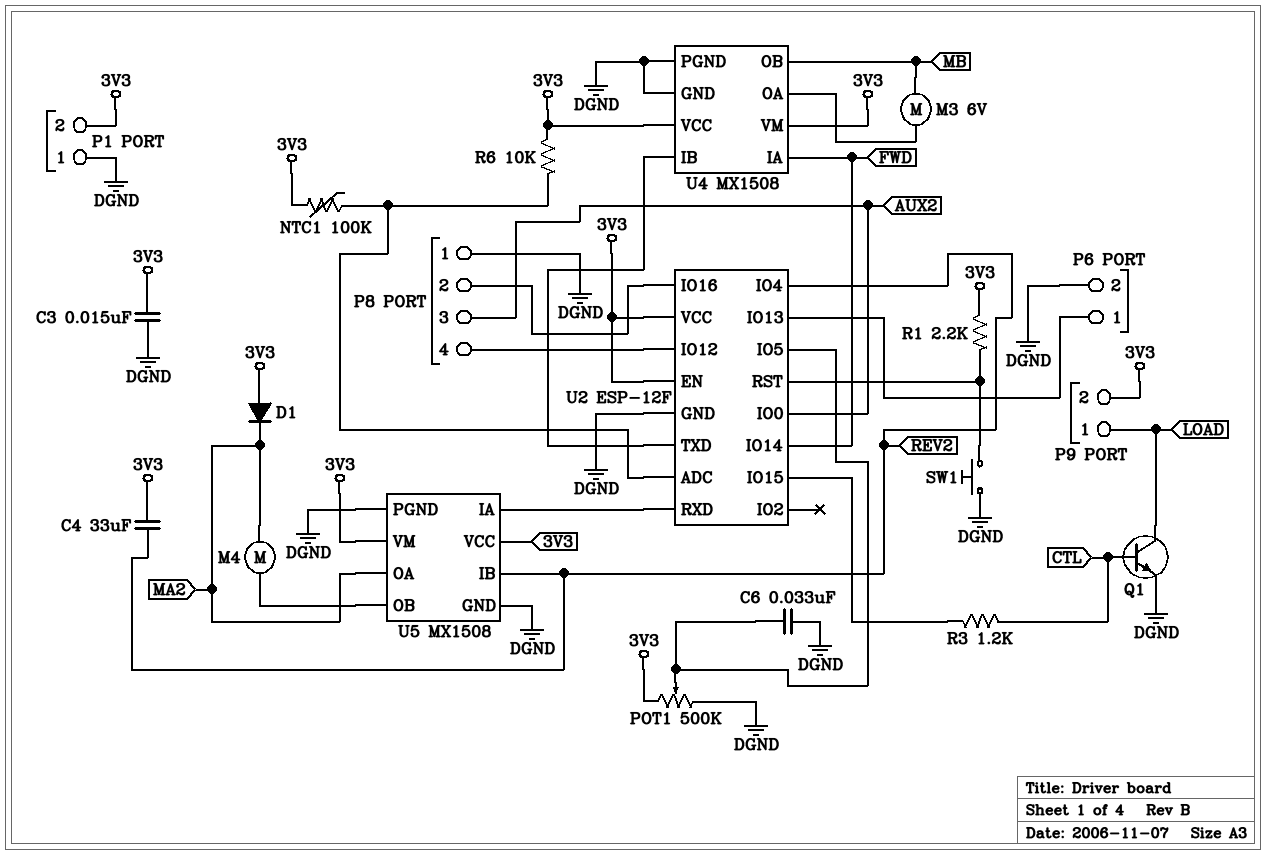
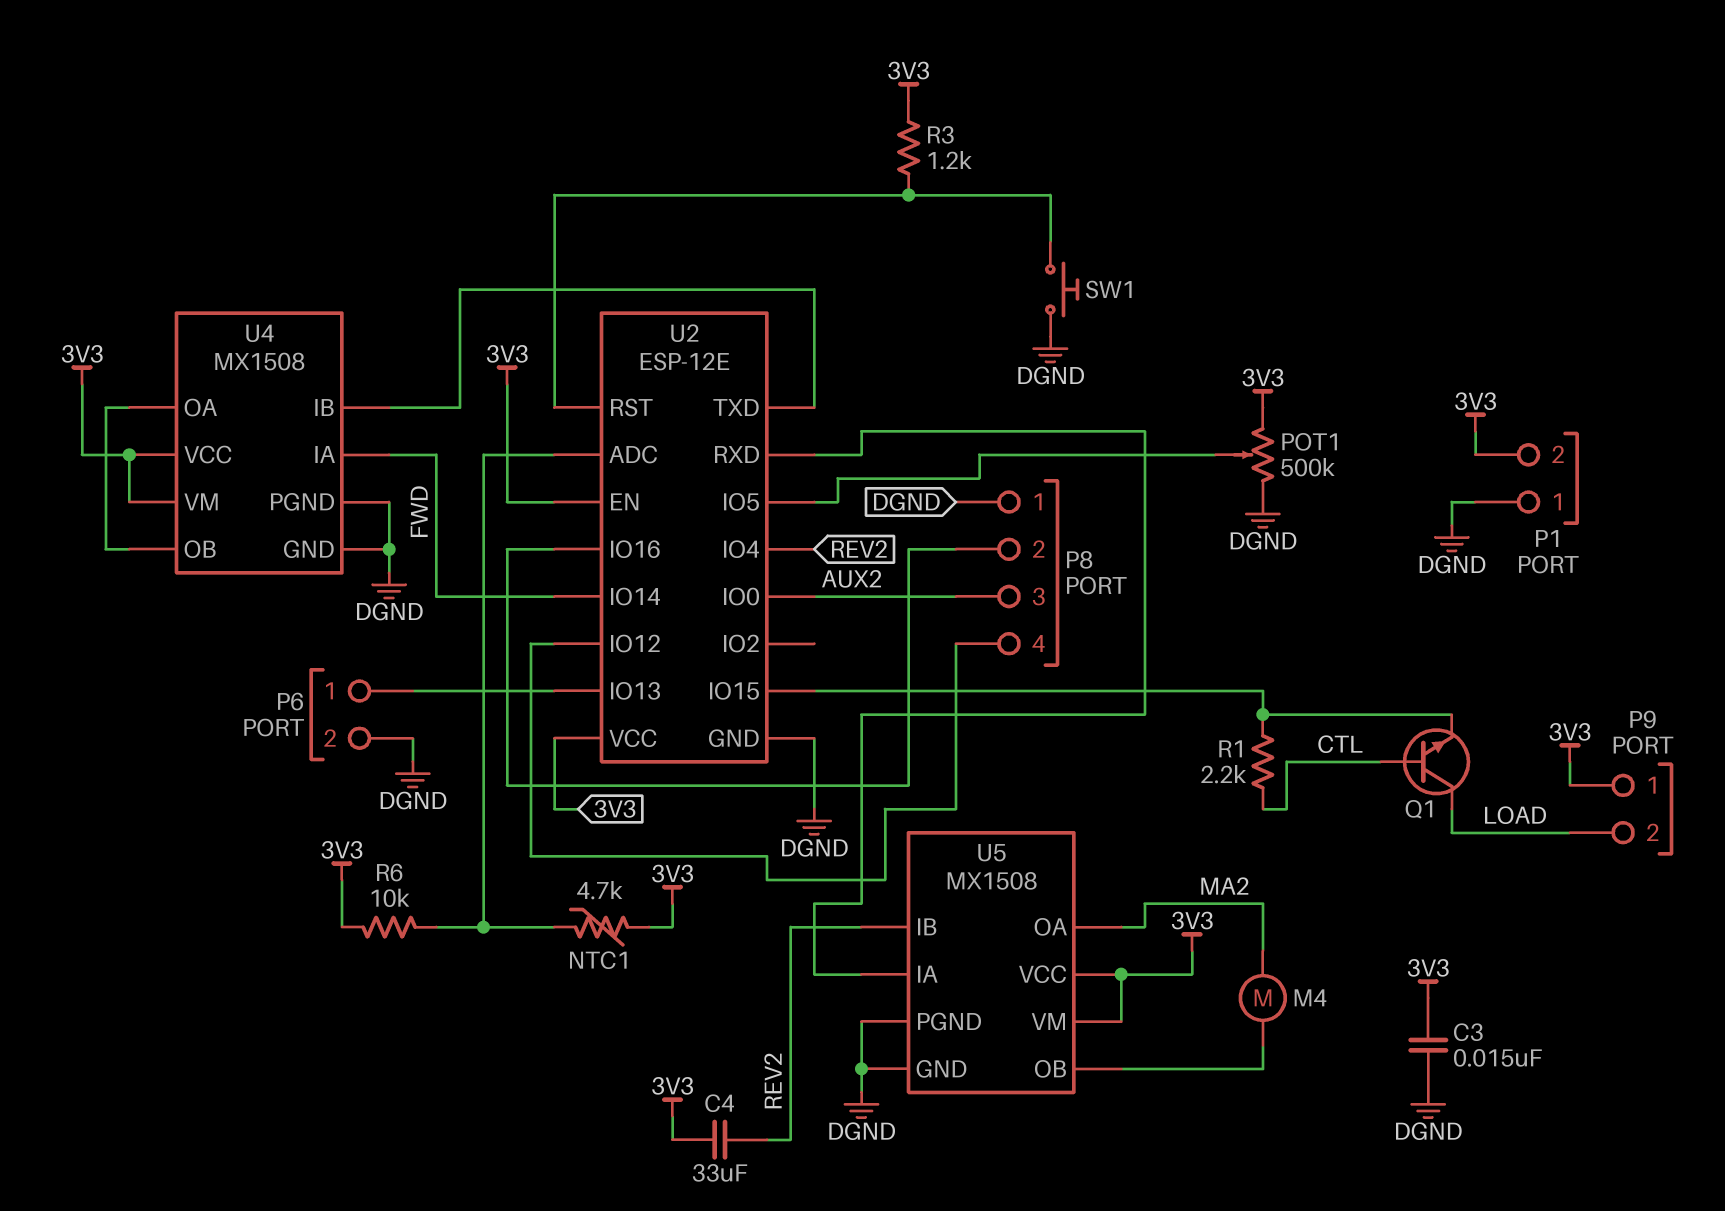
C6: 33nF (DGND, U2/IO5) -> none
D1: diode (A 3V3, K MA2) -> none
M3: motor 6V (MB, U4/OA) -> none
NTC1: 100k (3V3, U2/ADC) -> 4.7k (3V3, U2/ADC)
P9 pin 1: LOAD -> 3V3
P9 pin 2: 3V3 -> LOAD
Q1: NPN (B CTL, C LOAD, E DGND) -> NPN (B CTL, C LOAD, E U2/IO15)
R1: 2.2k (3V3, U2/RST) -> 2.2k (CTL, U2/IO15)
R3: 1.2k (CTL, U2/IO15) -> 1.2k (3V3, U2/RST)
U2: ESP-12F -> ESP-12E
U4 pin OB: MB -> U4/OA

